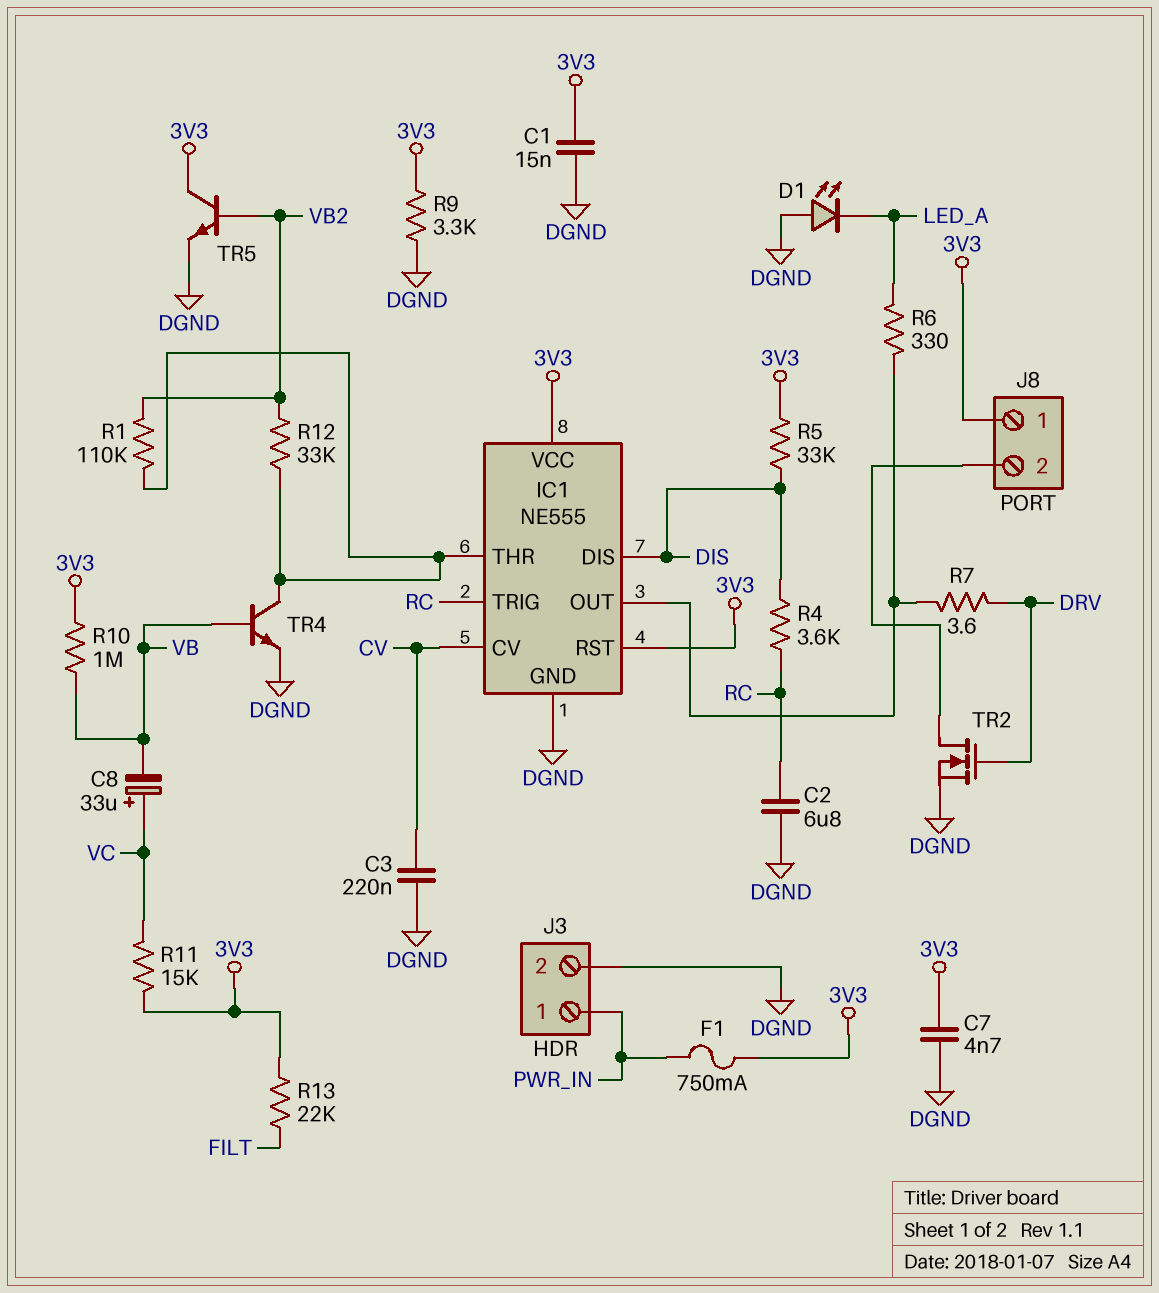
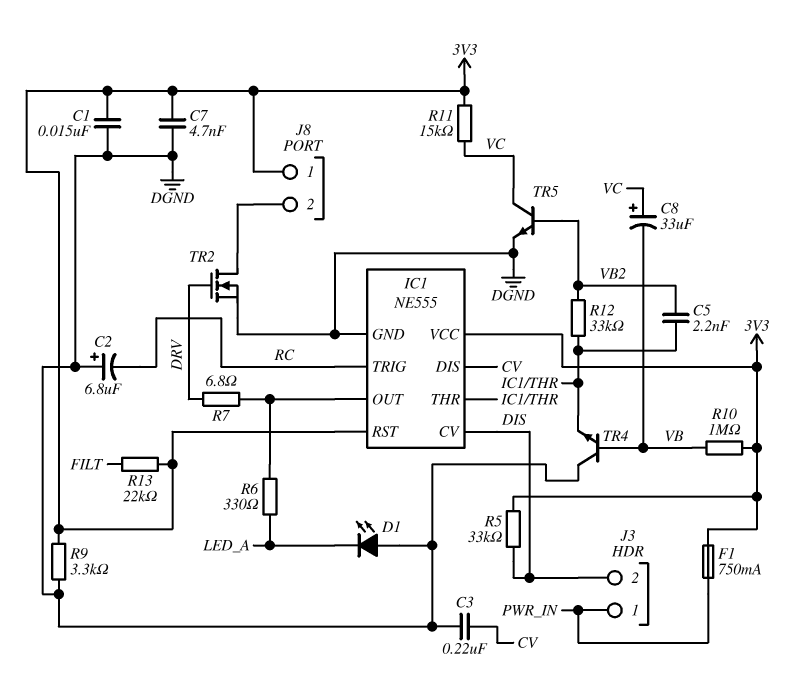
C2: 6.8uF (DGND, RC) -> 6.8uF (plus DGND, minus RC)
C5: none -> 2.2nF (IC1/THR, VB2)
IC1 pin CV: CV -> DIS
IC1 pin DIS: DIS -> CV
J3 pin 2: DGND -> DIS
R1: 110k (IC1/THR, VB2) -> none
R4: 3.6k (DIS, RC) -> none
R7: 3.6 (DRV, IC1/OUT) -> 6.8 (DRV, IC1/OUT)
TR4: NPN (B VB, C IC1/THR, E DGND) -> NPN (B VB, C DGND, E IC1/THR)
TR5: NPN (B VB2, C 3V3, E DGND) -> NPN (B VB2, C VC, E DGND)

